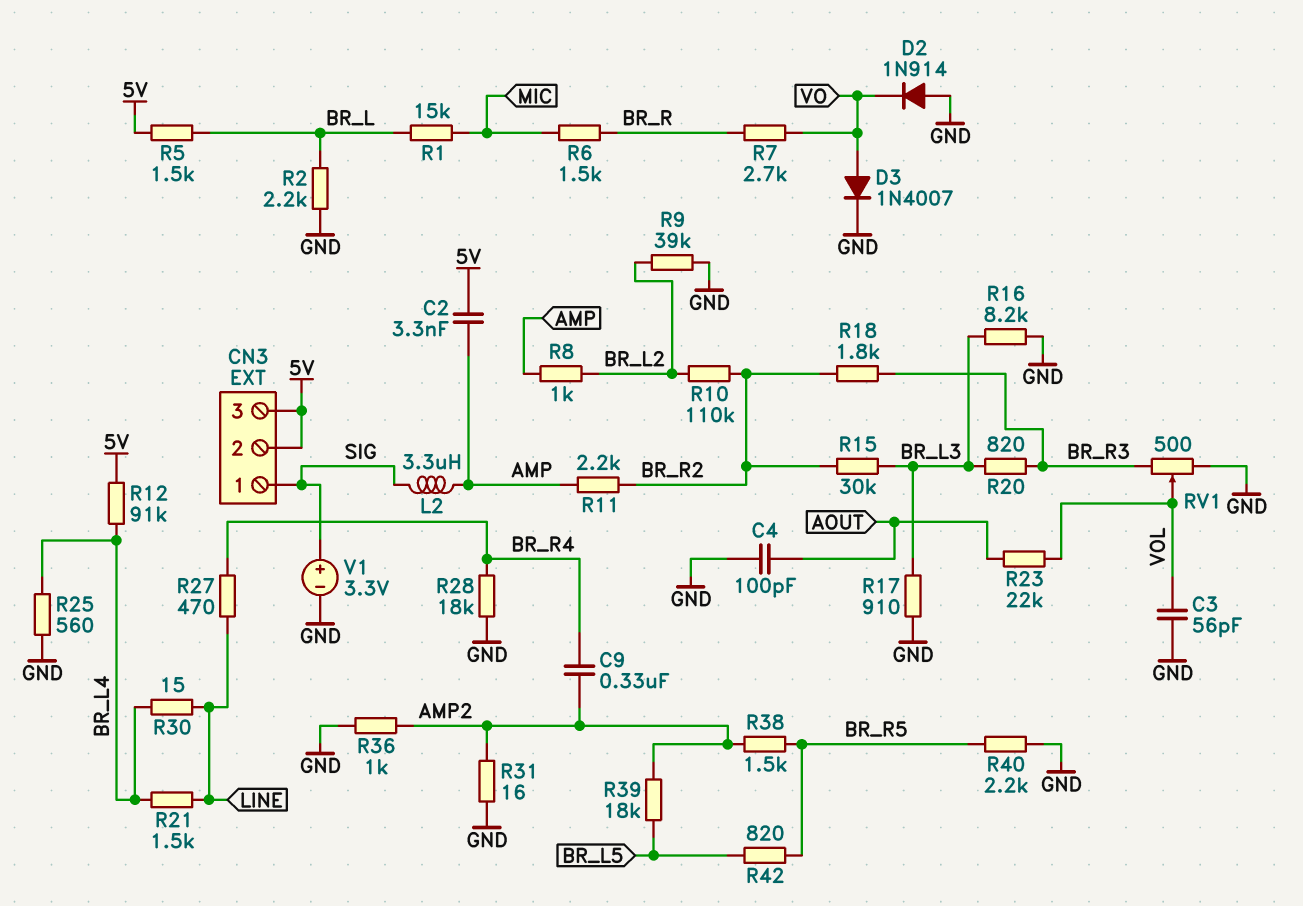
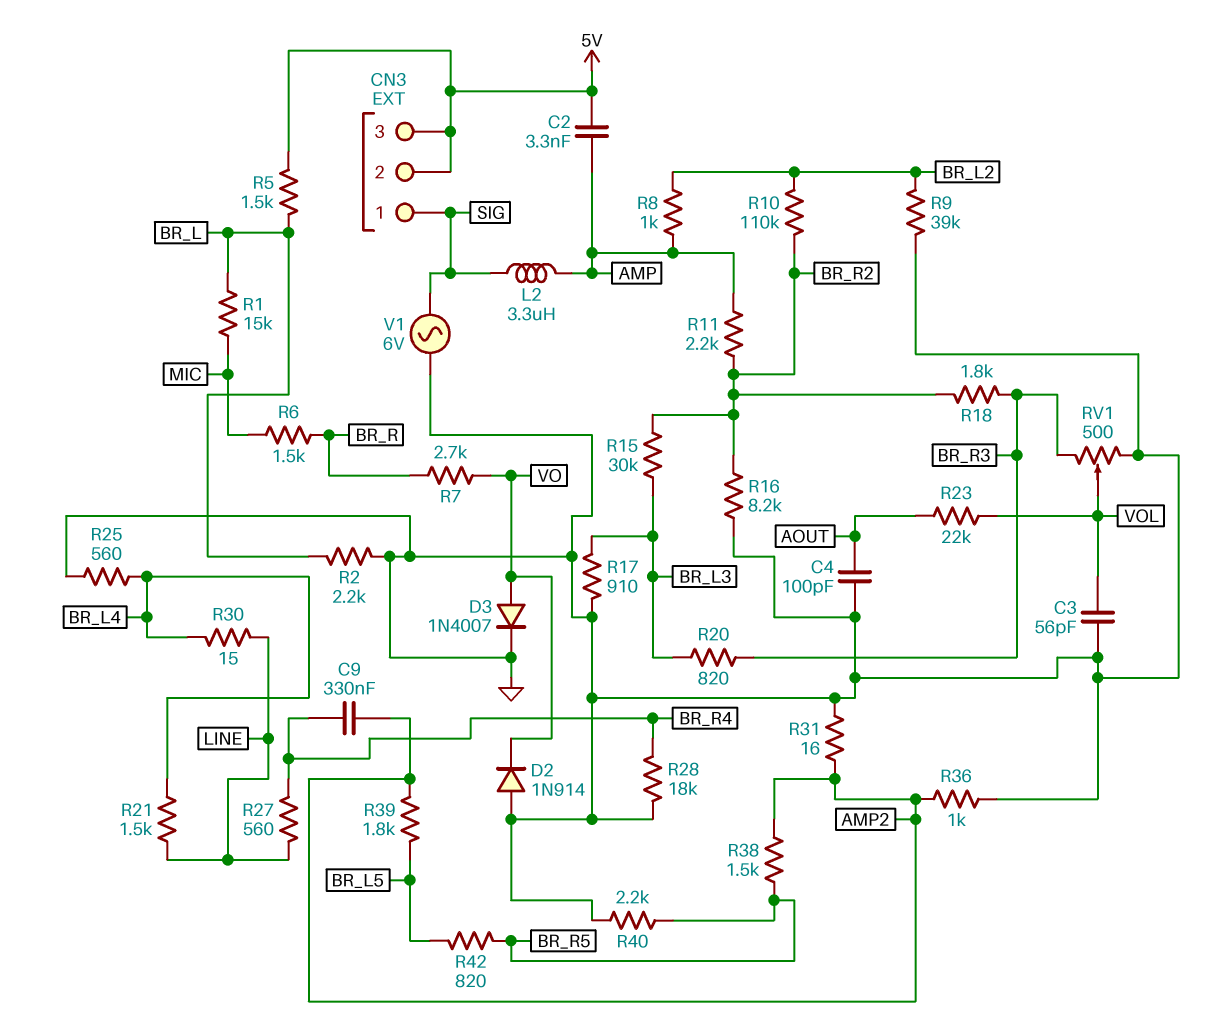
R12: 91k (5V, BR_L4) -> none
R16: 8.2k (BR_L3, GND) -> 8.2k (BR_R2, GND)
R27: 470 (BR_R4, LINE) -> 560 (BR_R4, LINE)
R39: 18k (AMP2, BR_L5) -> 1.8k (AMP2, BR_L5)
V1: 3.3V (plus SIG, minus GND) -> AC 6V (GND, SIG)

